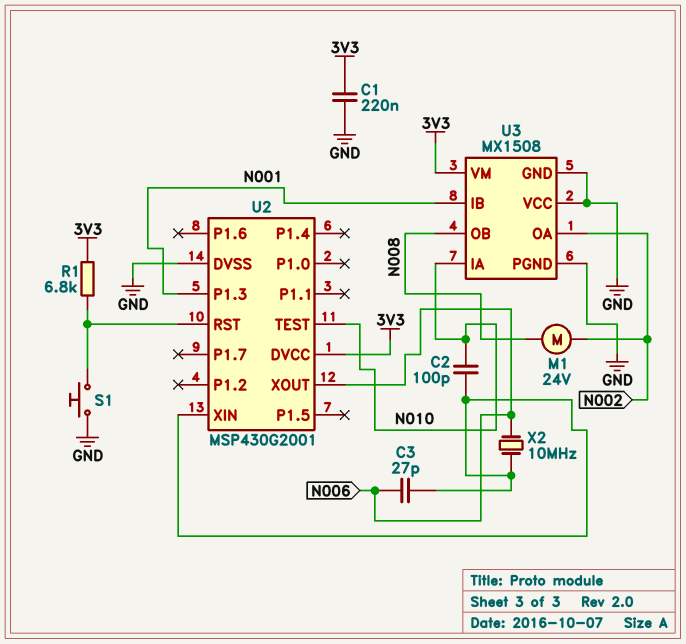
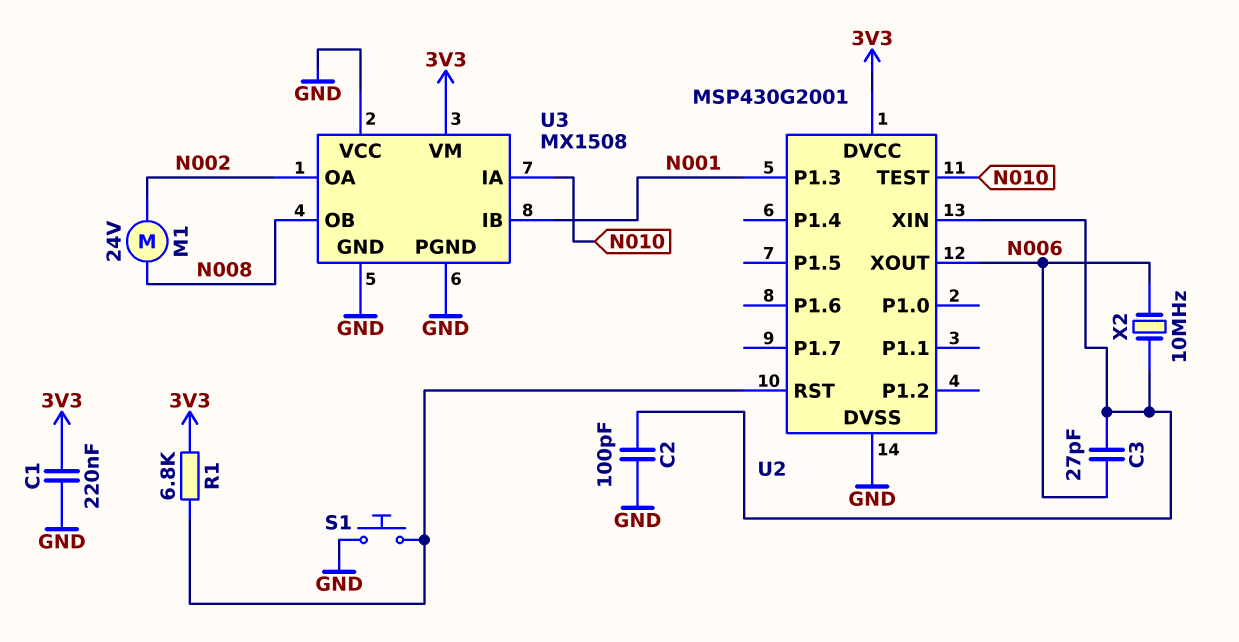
C2: 100pF (N010, U2/XIN) -> 100pF (GND, U2/XIN)

